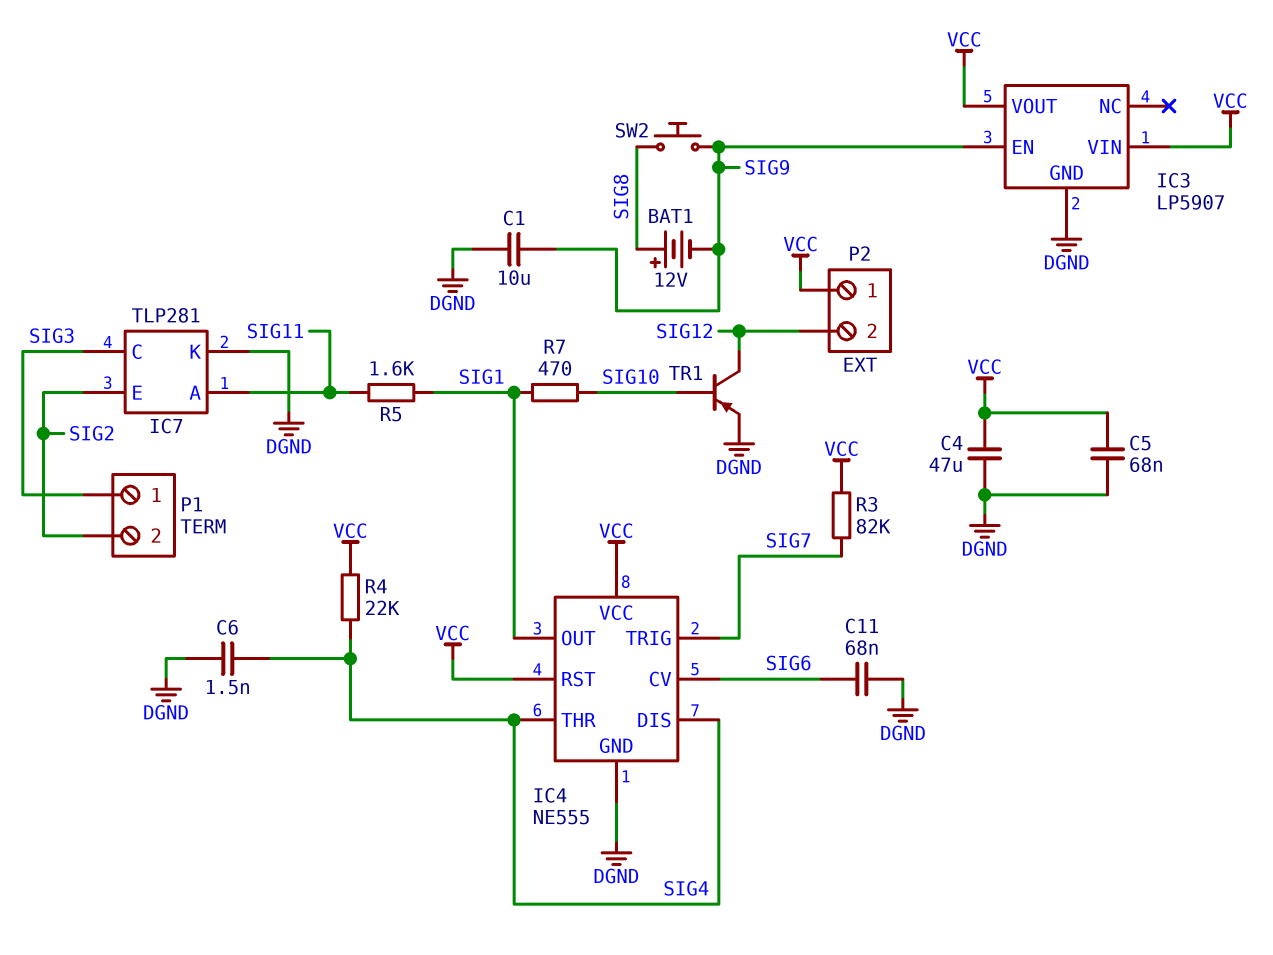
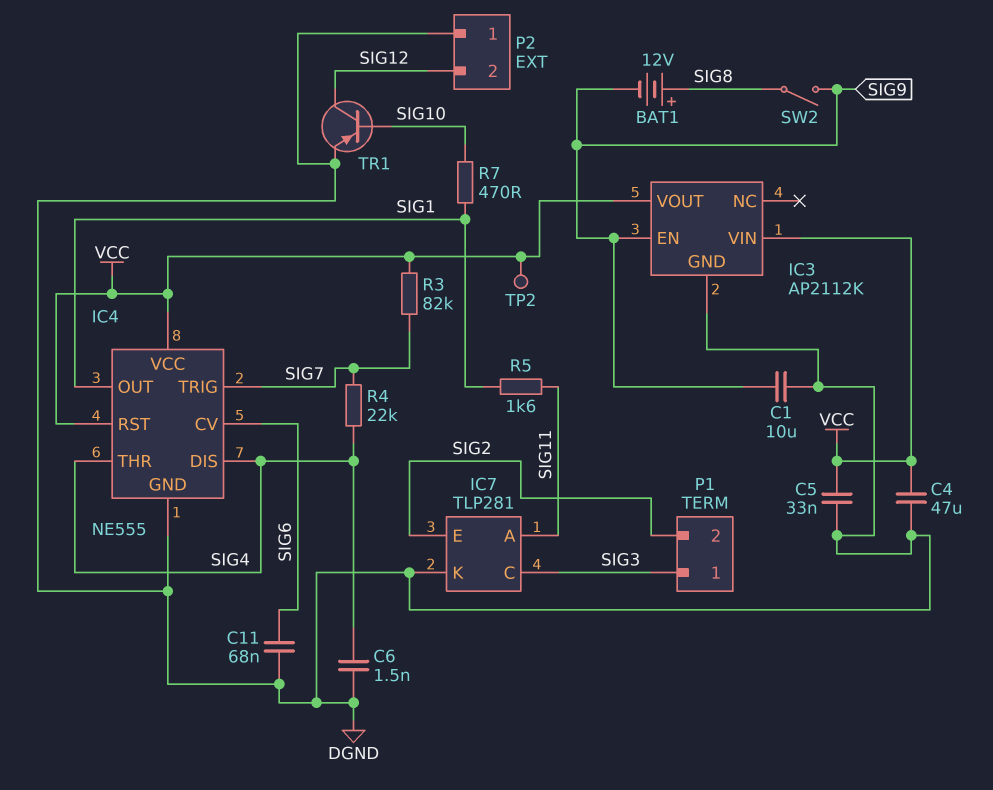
C5: 68nF (DGND, VCC) -> 33nF (DGND, VCC)
IC3: LP5907 -> AP2112K
P2 pin 1: VCC -> DGND
R4: 22k (SIG4, VCC) -> 22k (SIG4, SIG7)
SW2: button (SIG8, SIG9) -> switch (SIG8, SIG9)
TP2: none -> test point (VCC)

